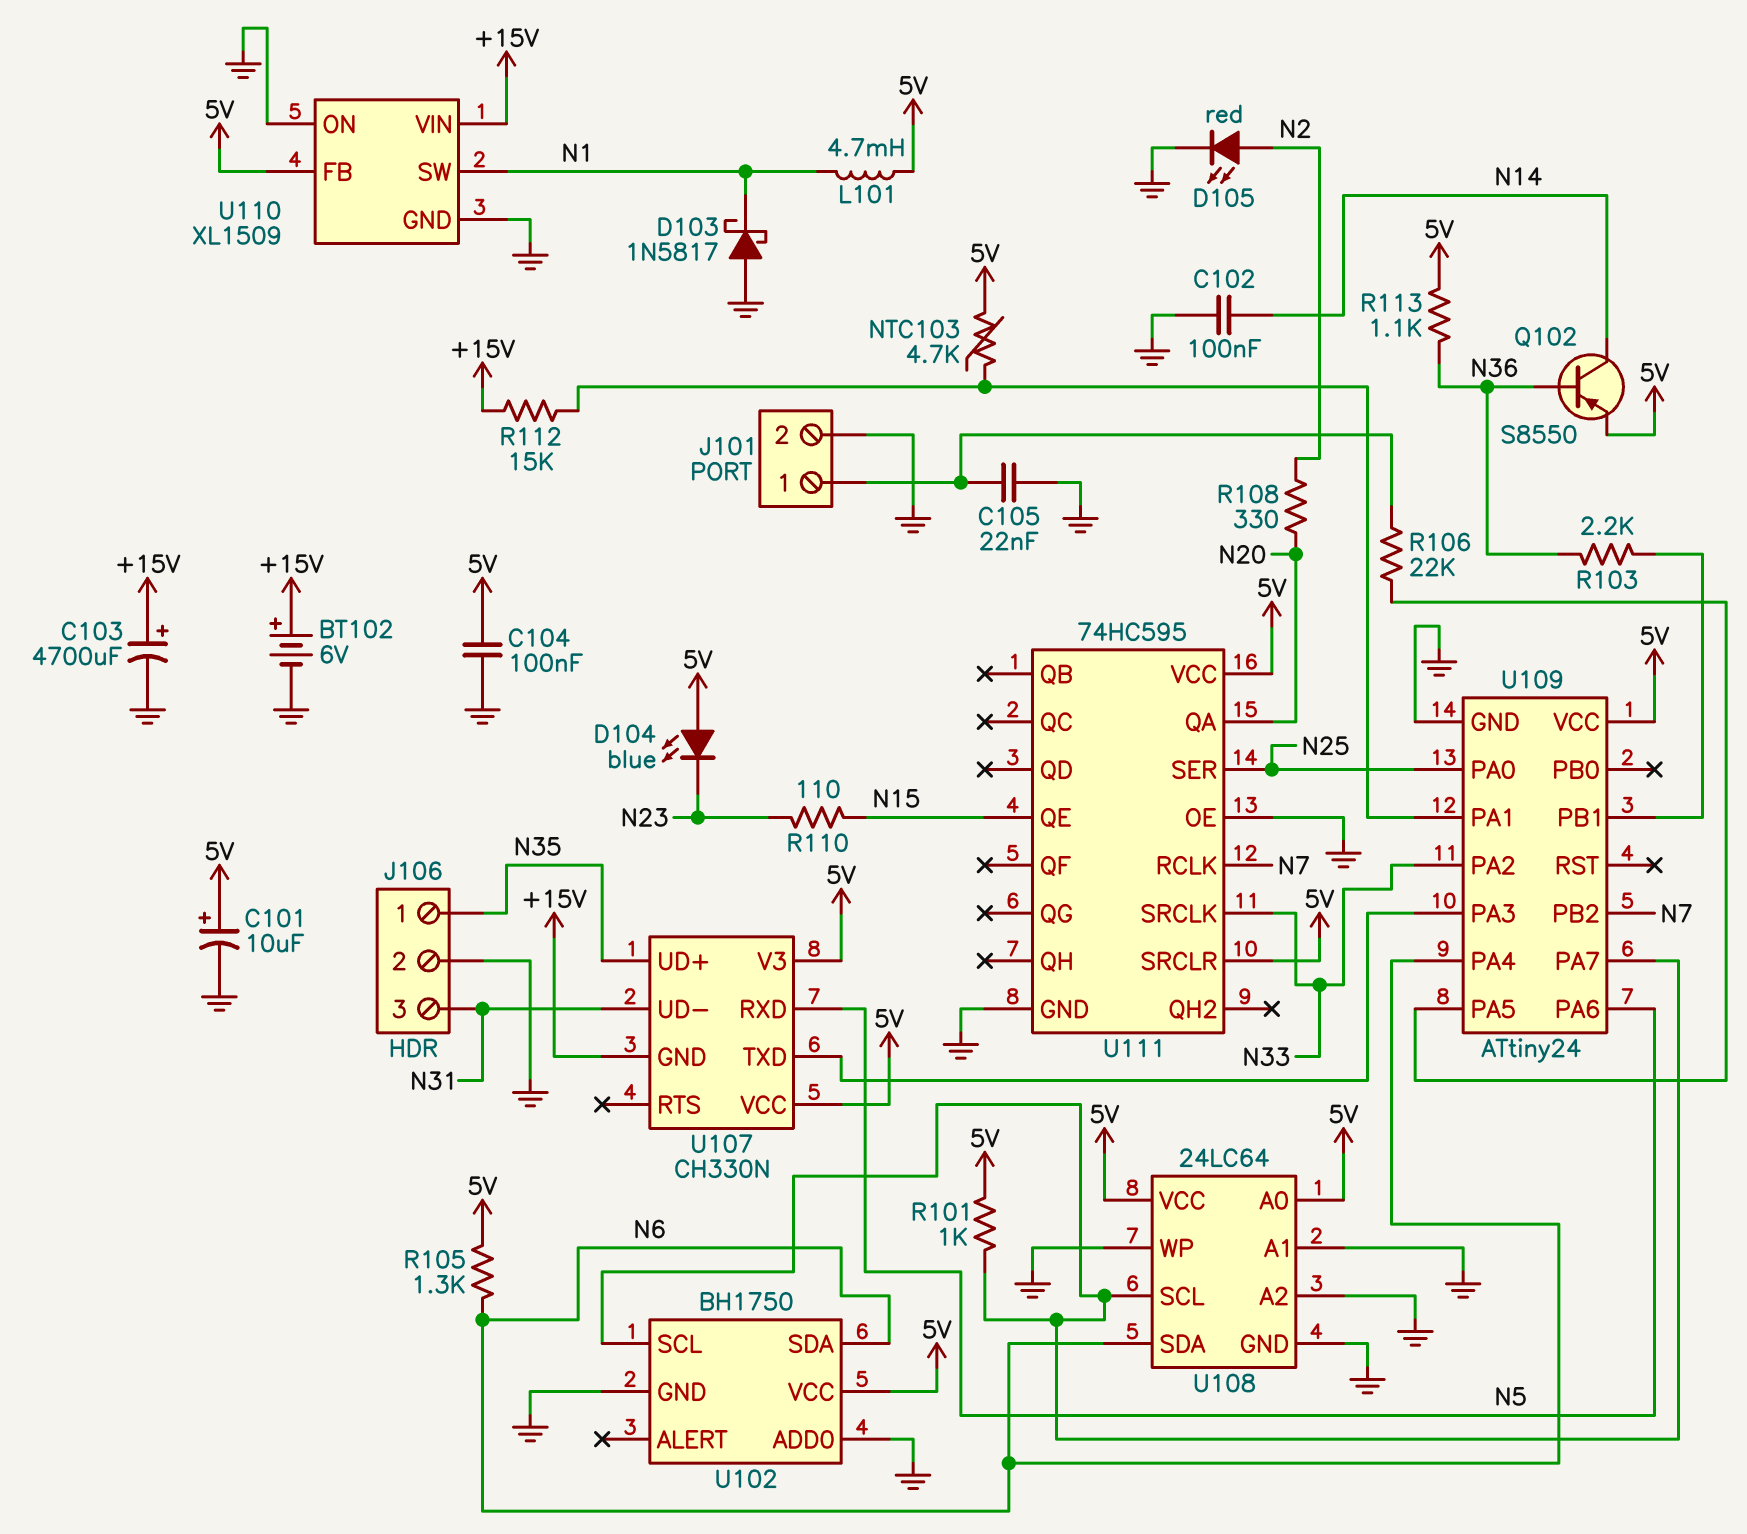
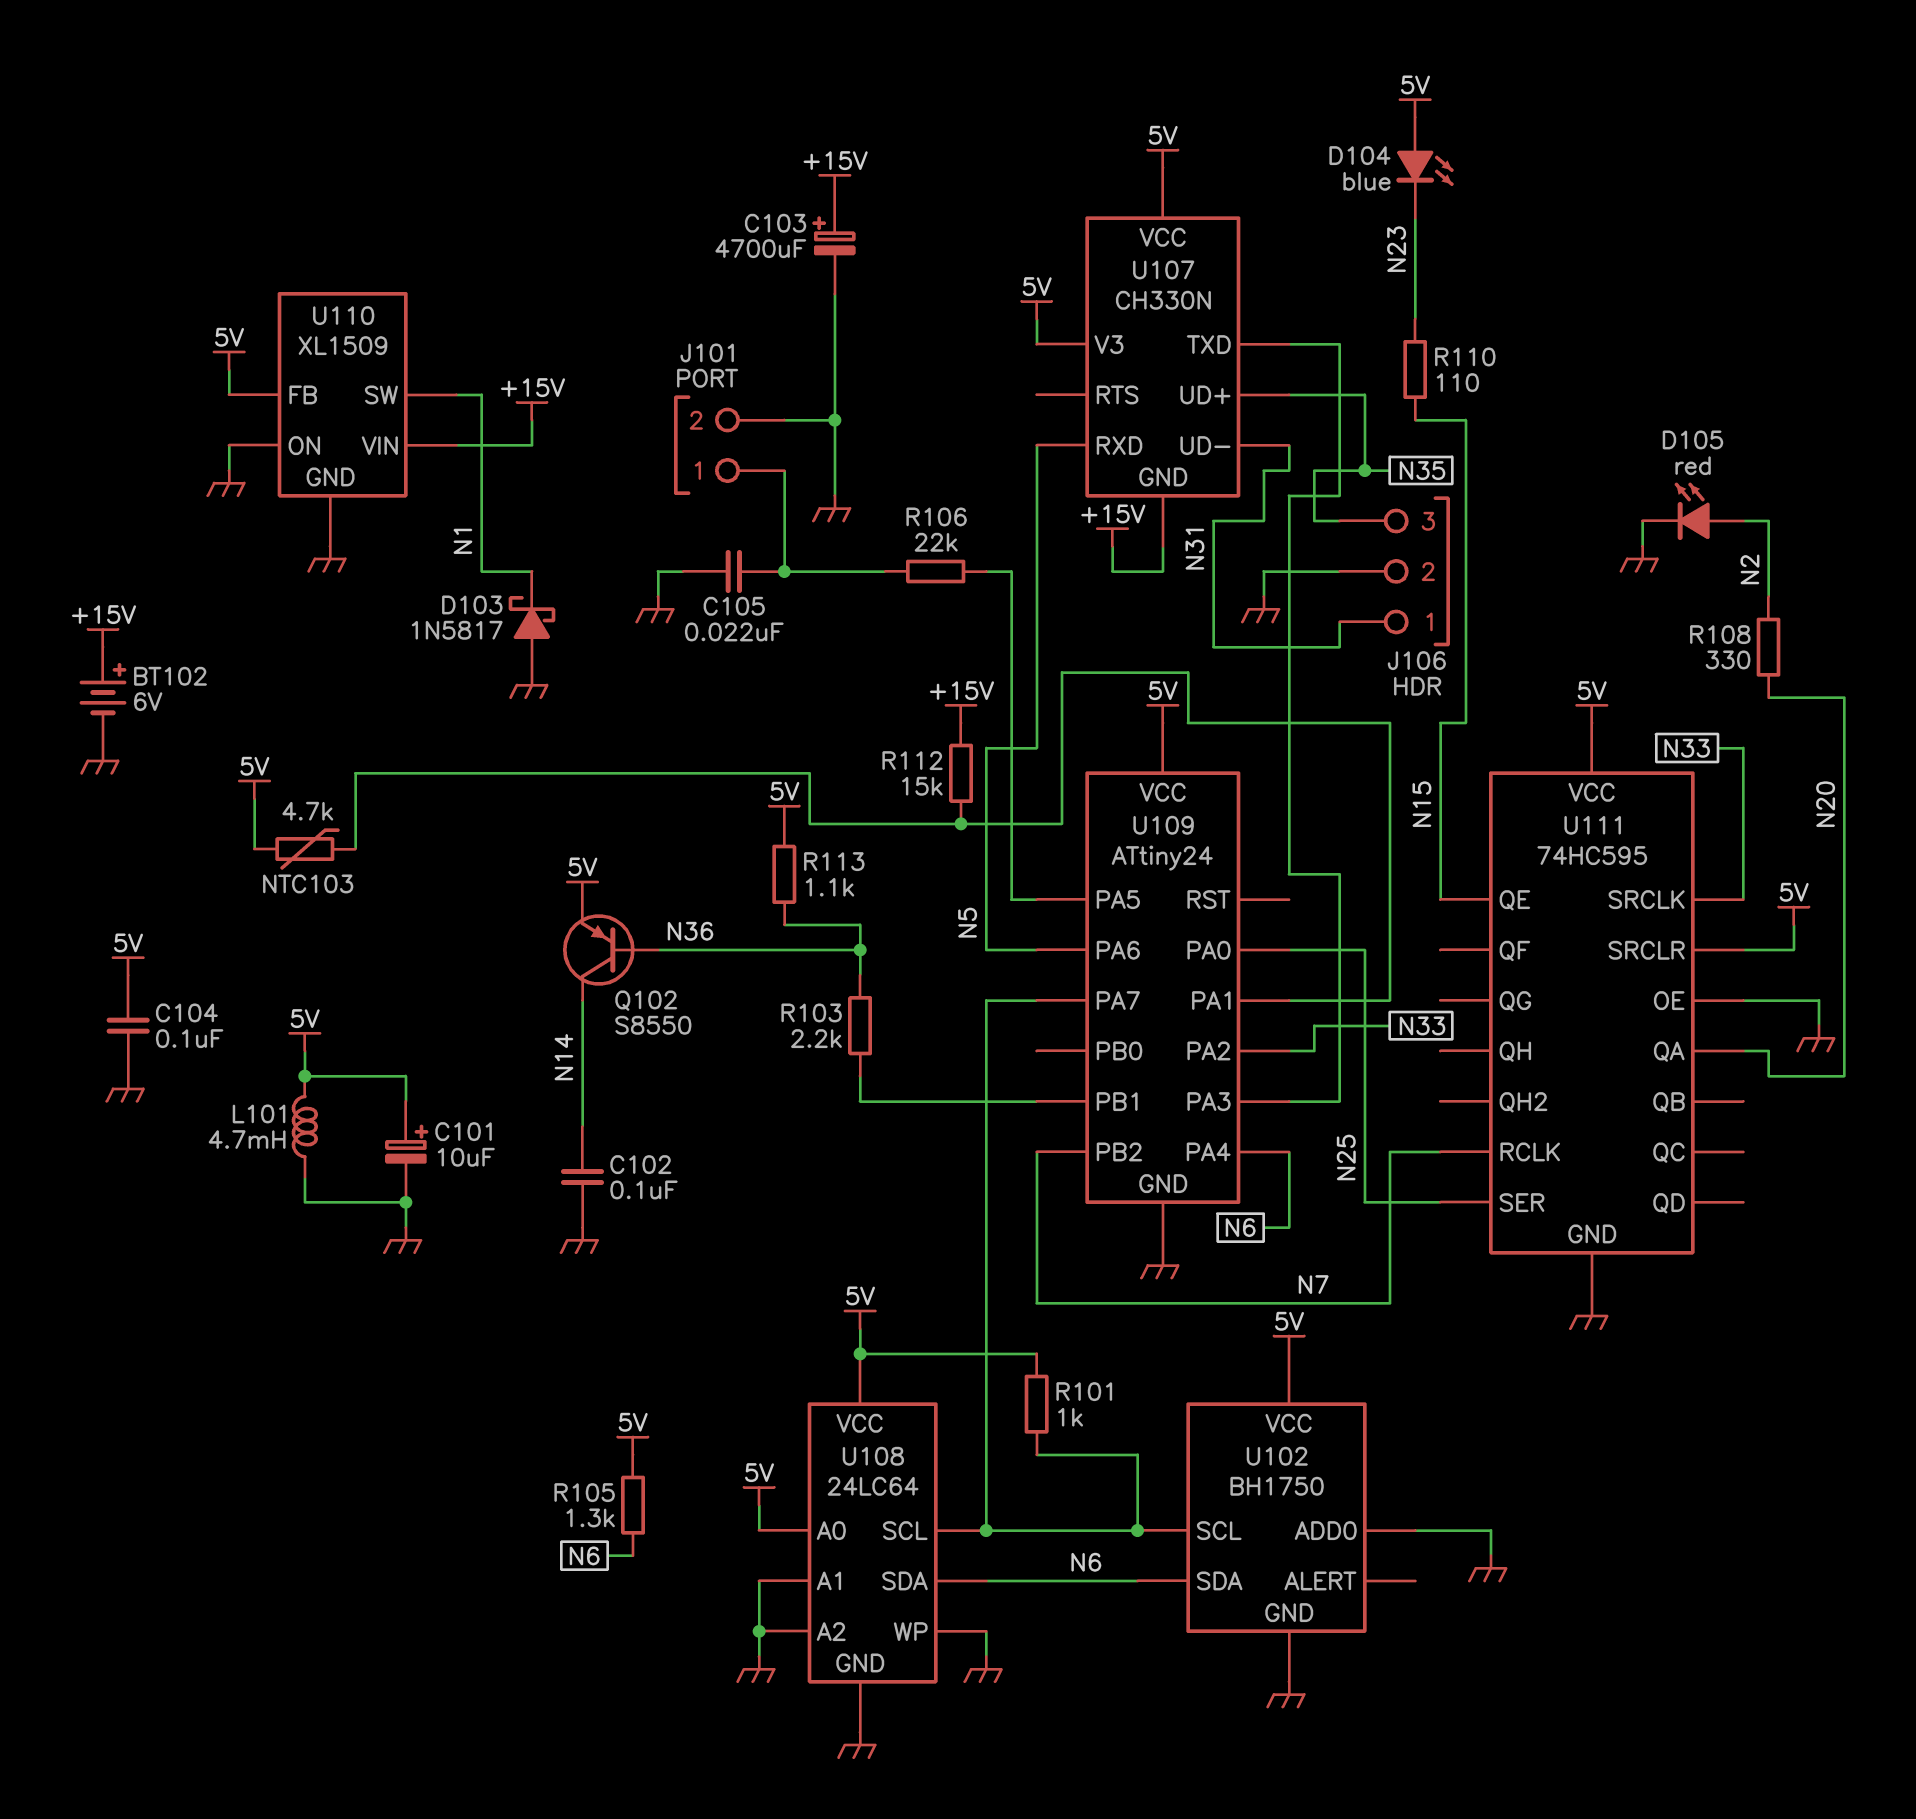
J106 pin 1: N35 -> N31
J106 pin 3: N31 -> N35
L101: 4.7mH (5V, N1) -> 4.7mH (5V, GND)

